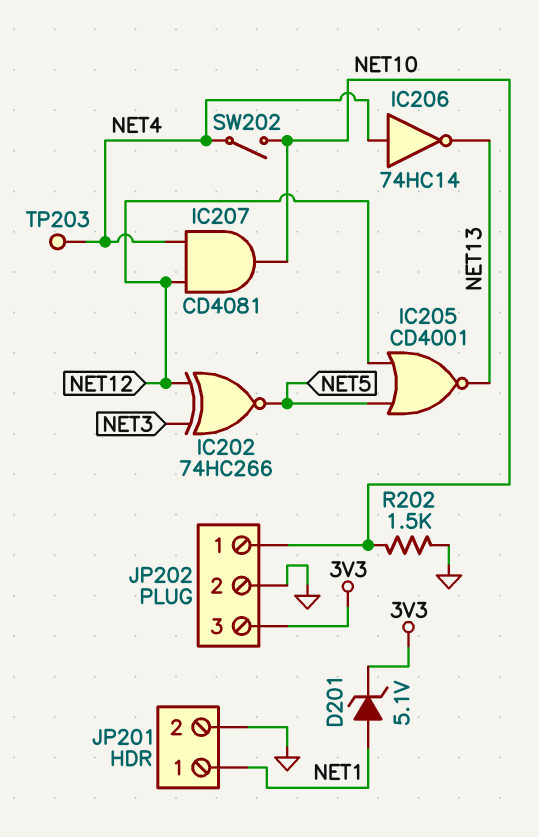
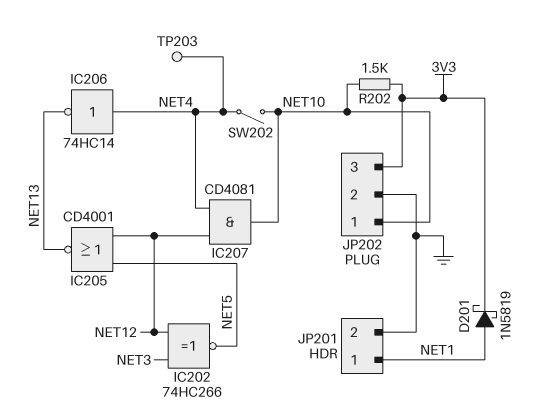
D201: zener 5.1V (A NET1, K 3V3) -> schottky 1N5819 (A NET1, K 3V3)
R202: 1.5k (GND, NET10) -> 1.5k (3V3, NET10)

